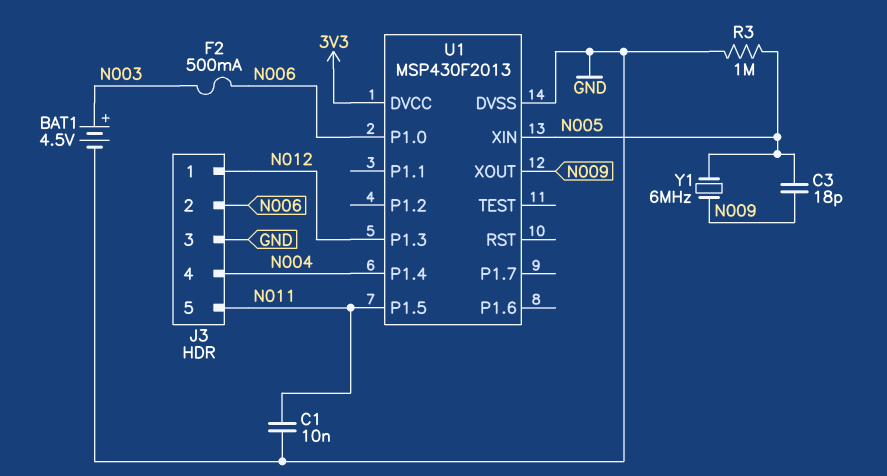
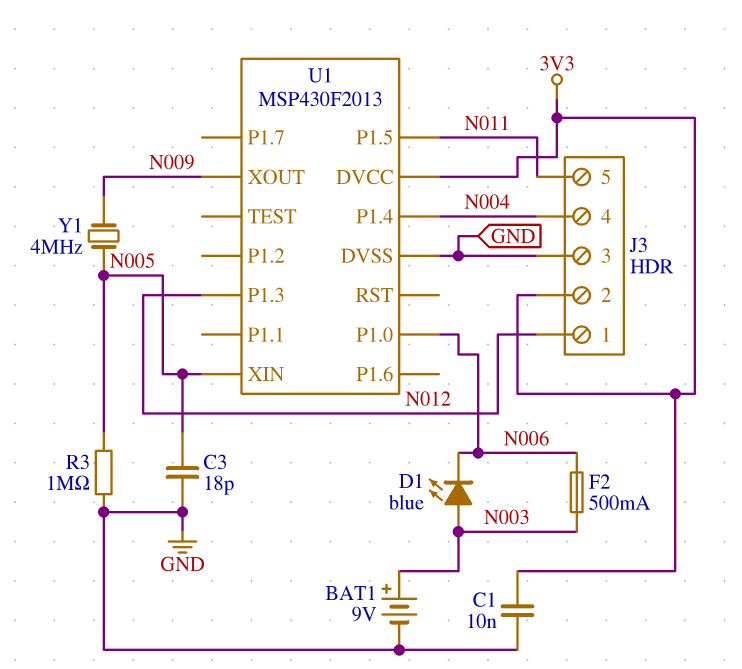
BAT1: 4.5V (plus N003, minus GND) -> 9V (plus N003, minus GND)
C1: 10nF (GND, N011) -> 10nF (3V3, GND)
C3: 18pF (N005, N009) -> 18pF (GND, N005)
D1: none -> LED blue (A N003, K N006)
J3 pin 2: N006 -> 3V3
Y1: 6MHz (N005, N009) -> 4MHz (N005, N009)

